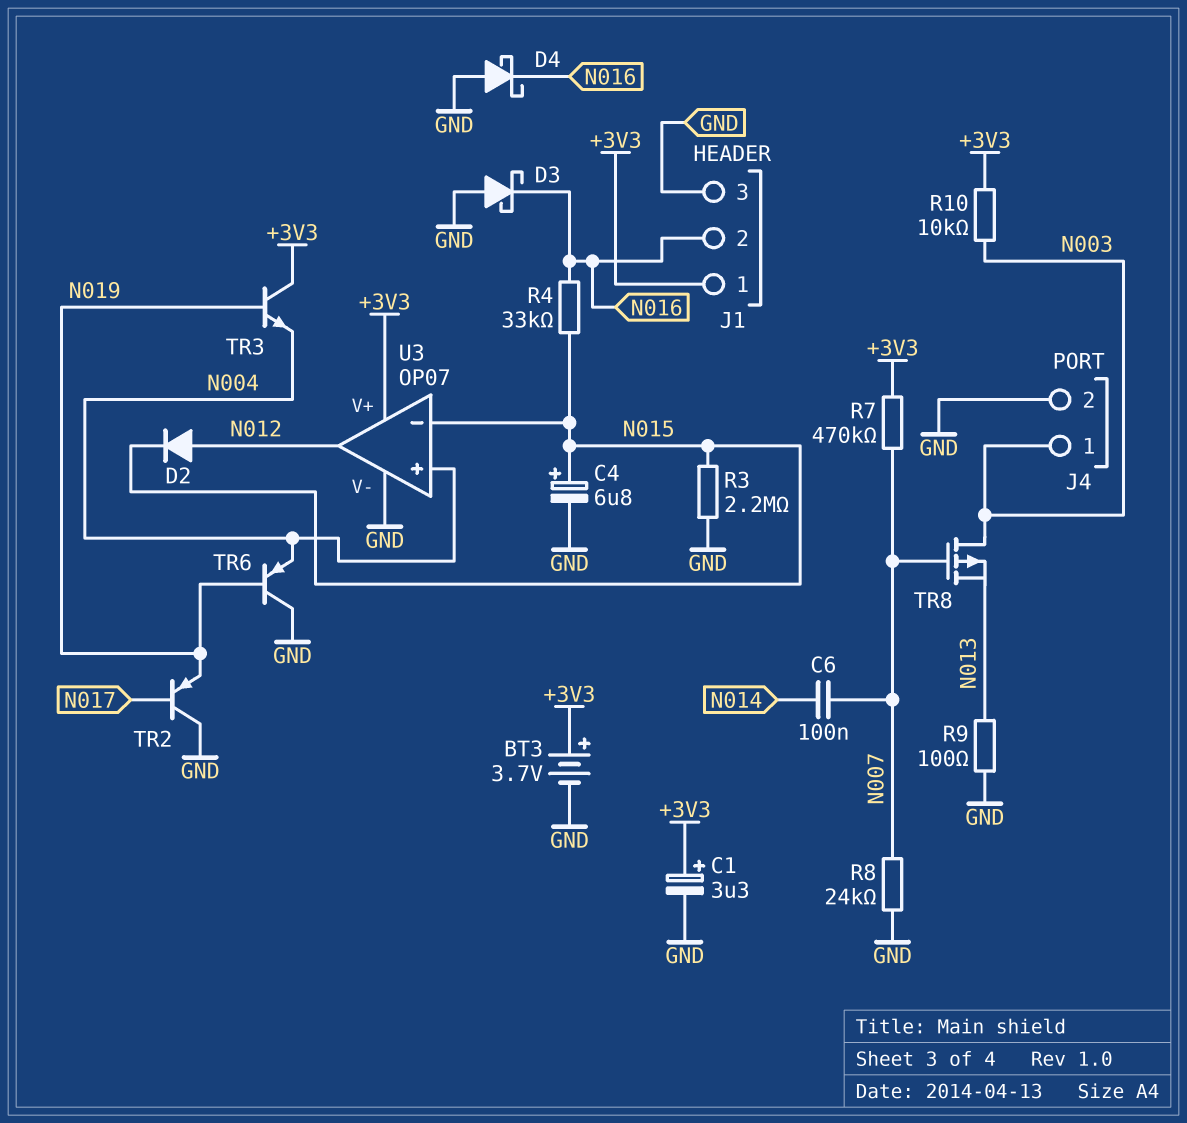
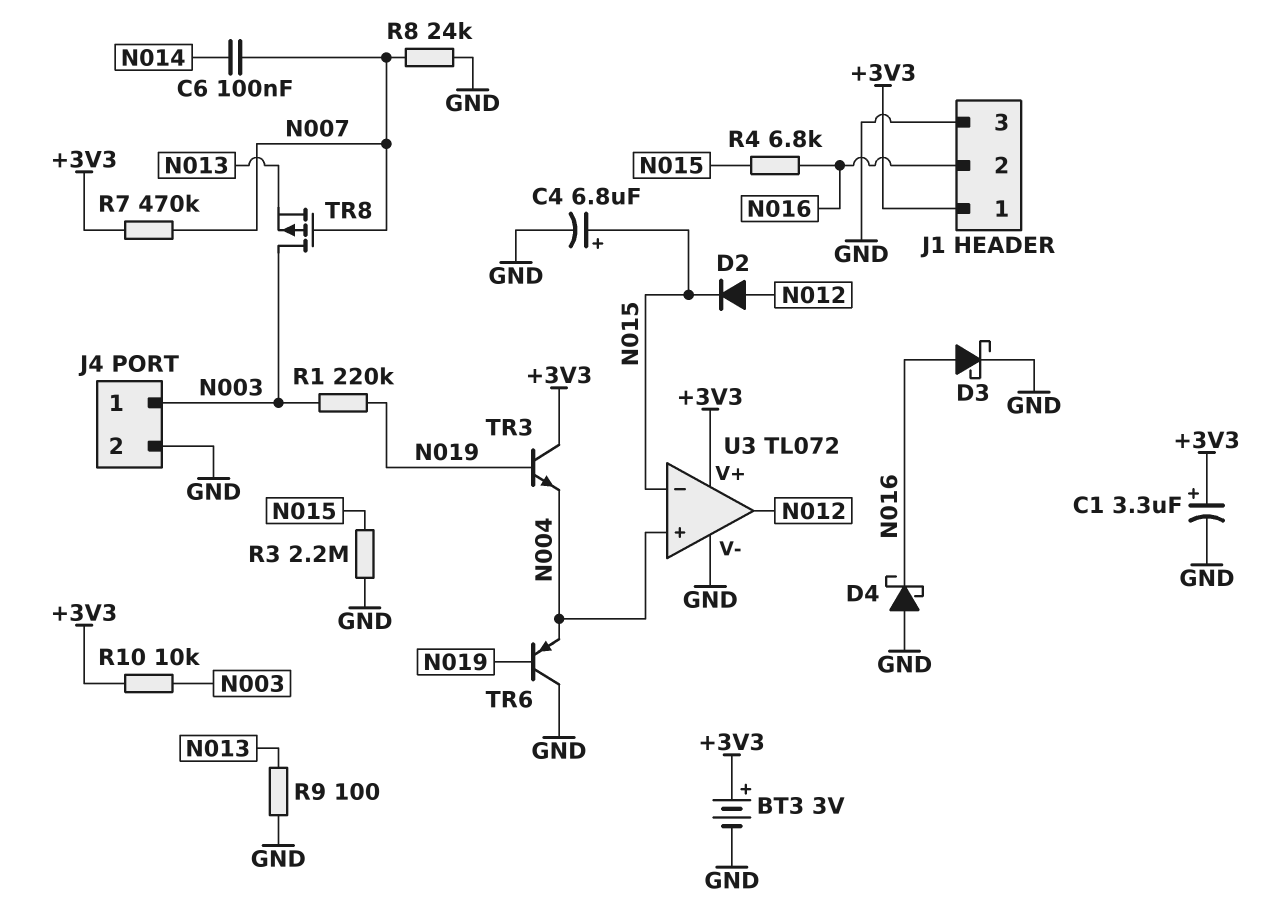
BT3: 3.7V (plus +3V3, minus GND) -> 3V (plus +3V3, minus GND)
D3: schottky (A GND, K N016) -> schottky (A N016, K GND)
R1: none -> 220k (N003, N019)
R4: 33k (N015, N016) -> 6.8k (N015, N016)
TR2: PNP (B N017, C GND, E N019) -> none
U3: OP07 -> TL072

